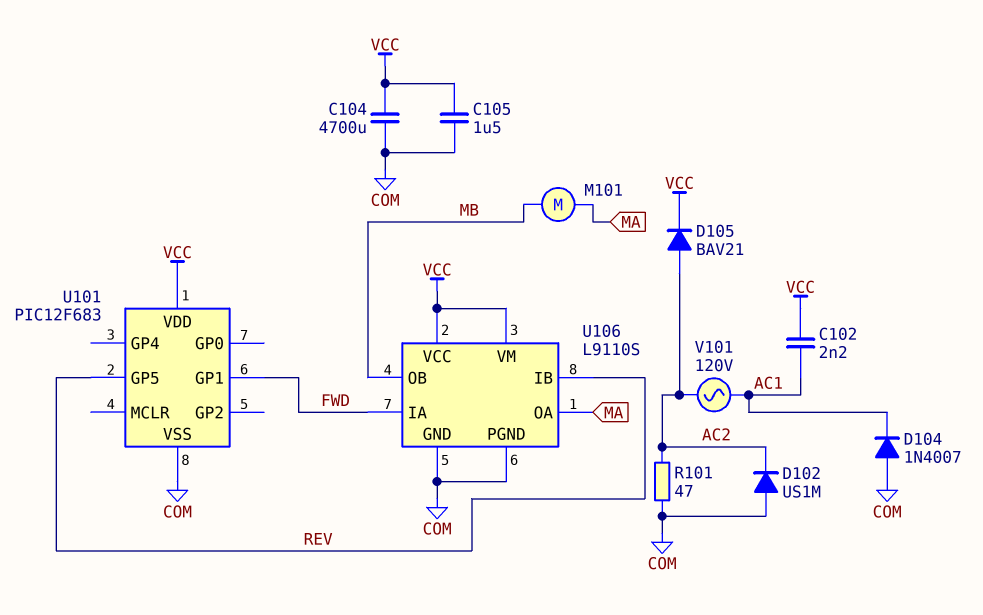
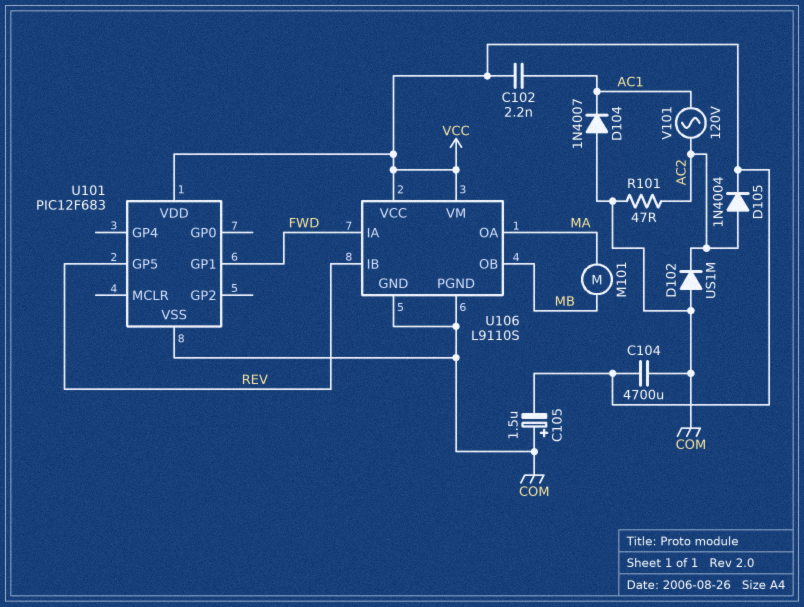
C105: 1.5uF (COM, VCC) -> 1.5uF (plus COM, minus VCC)
D105: diode BAV21 (A AC2, K VCC) -> diode 1N4004 (A AC2, K VCC)

